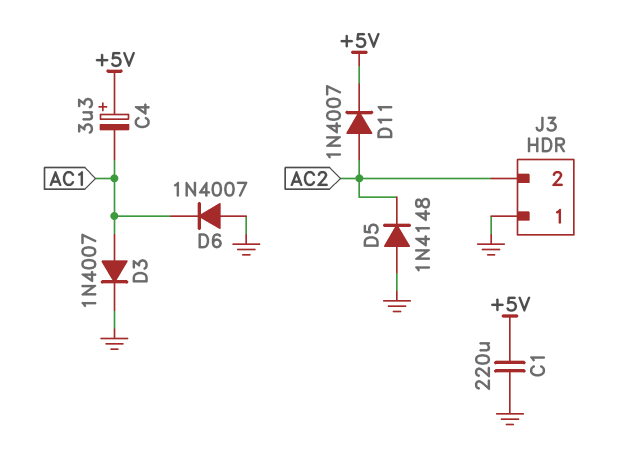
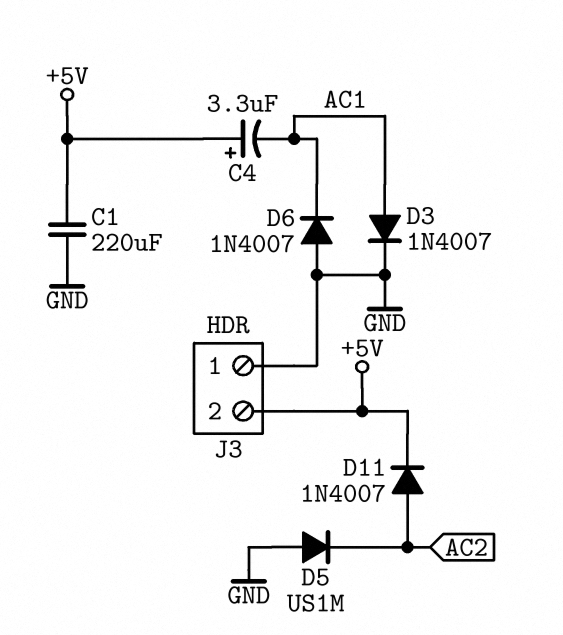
D5: diode 1N4148 (A GND, K AC2) -> diode US1M (A GND, K AC2)
J3 pin 2: AC2 -> +5V

